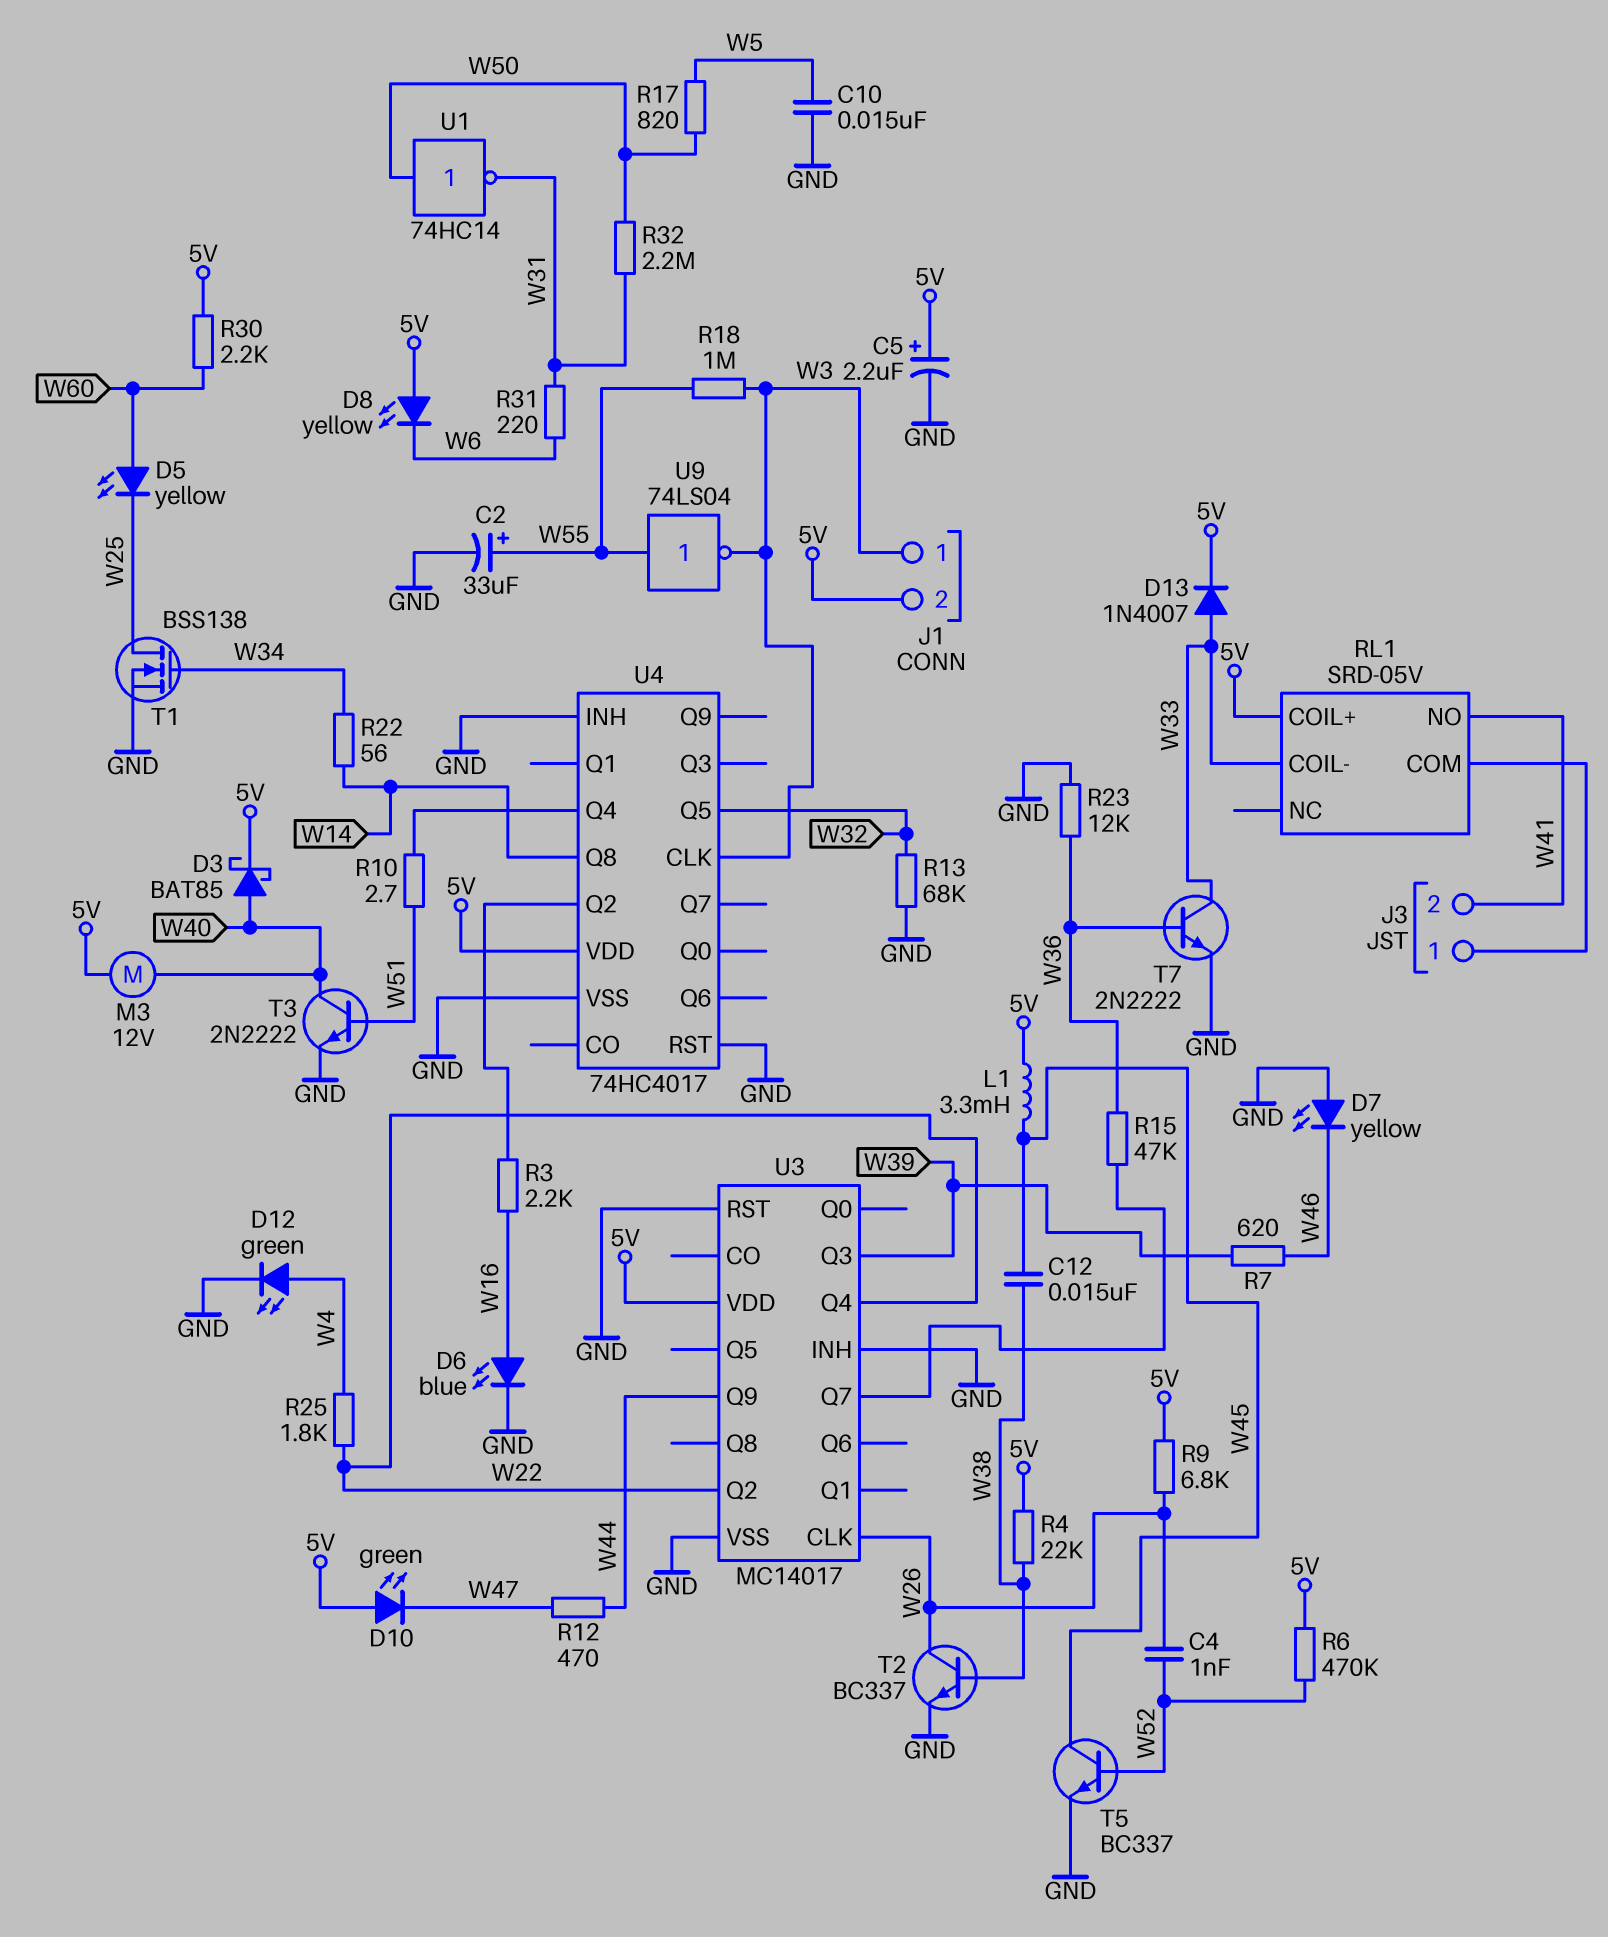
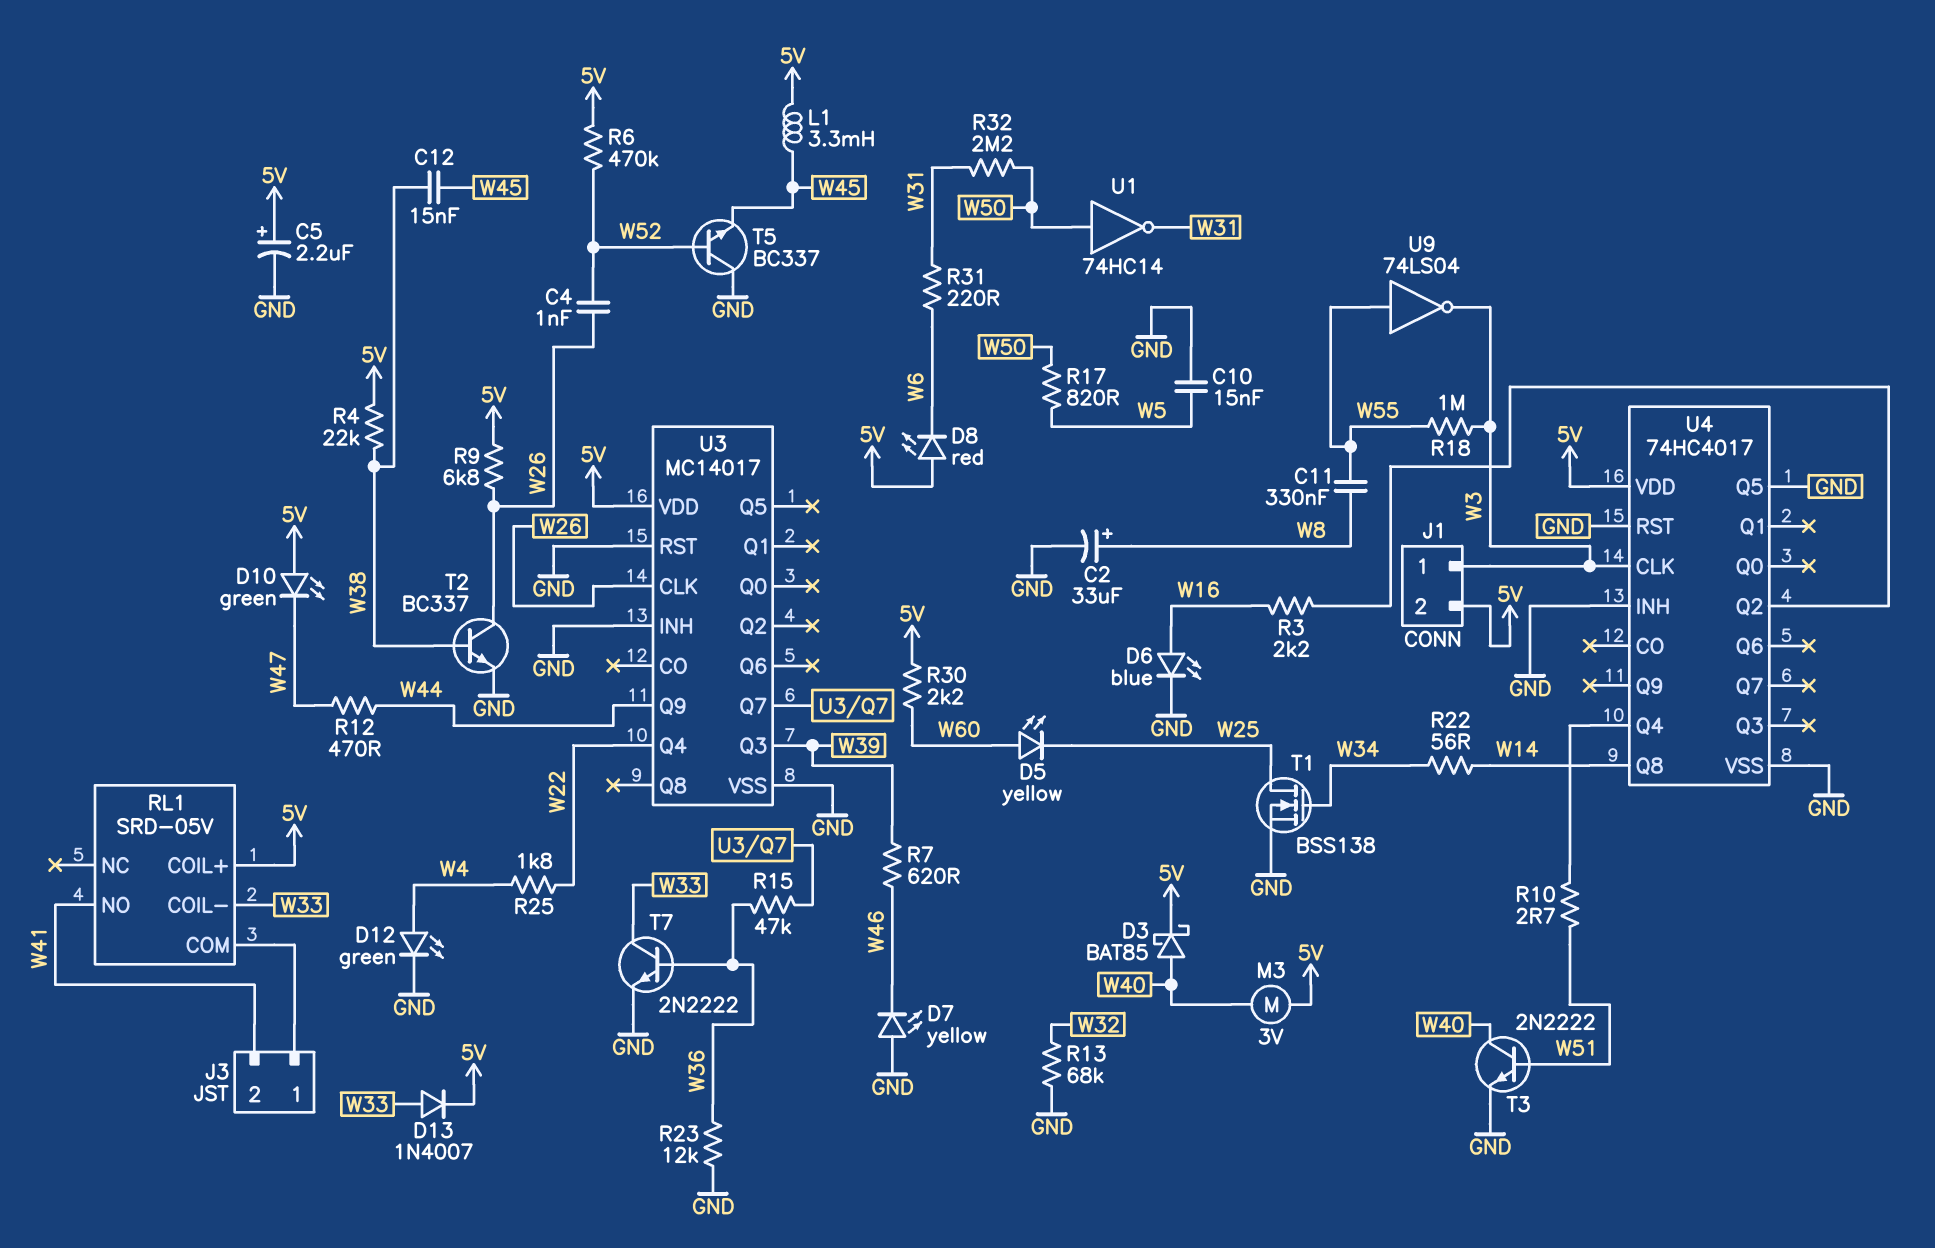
C2: 33uF (plus W55, minus GND) -> 33uF (plus W8, minus GND)
C11: none -> 330nF (W8, W55)
D8: LED yellow (A 5V, K W6) -> LED red (A 5V, K W6)
M3: motor 12V (5V, W40) -> motor 3V (5V, W40)
T5: NPN BC337 (B W52, C W45, E GND) -> NPN BC337 (B W52, C GND, E W45)
U3 pin Q2: W22 -> none
U4 pin Q5: W32 -> GND

